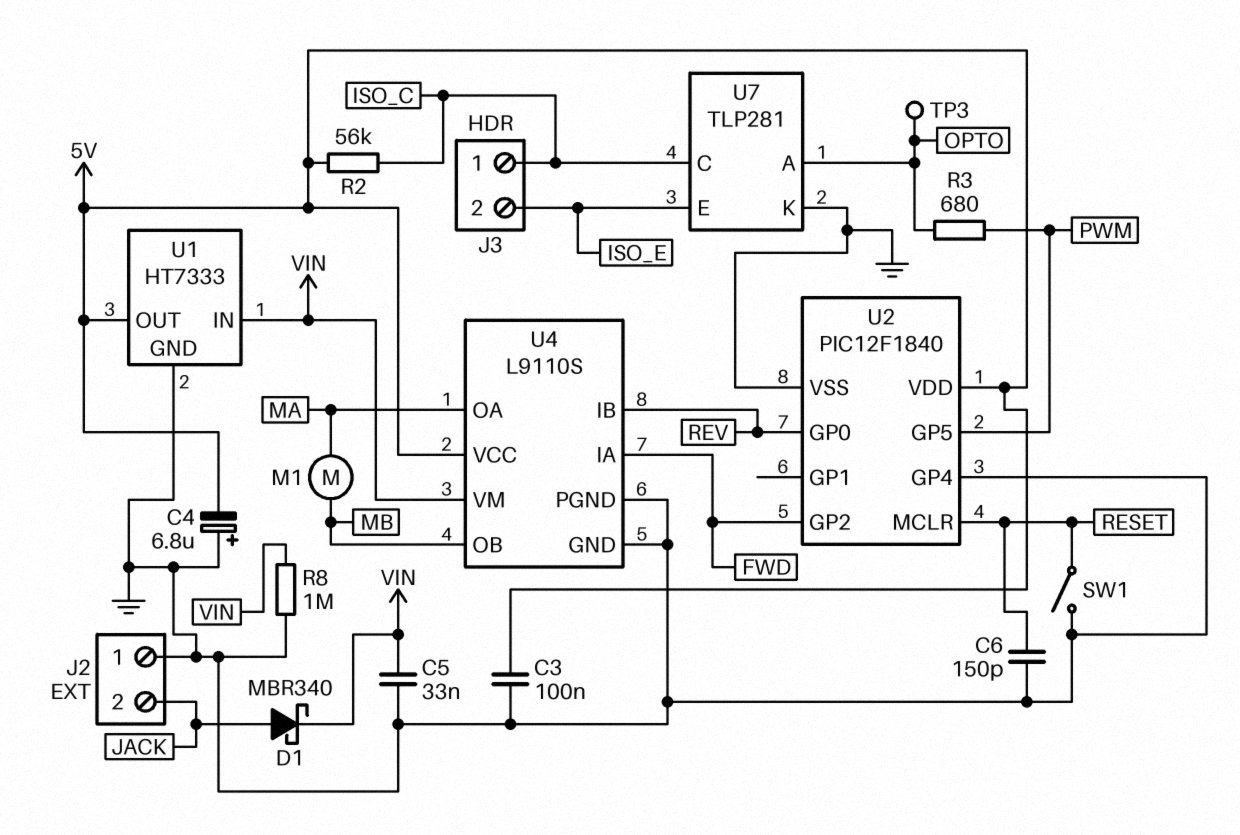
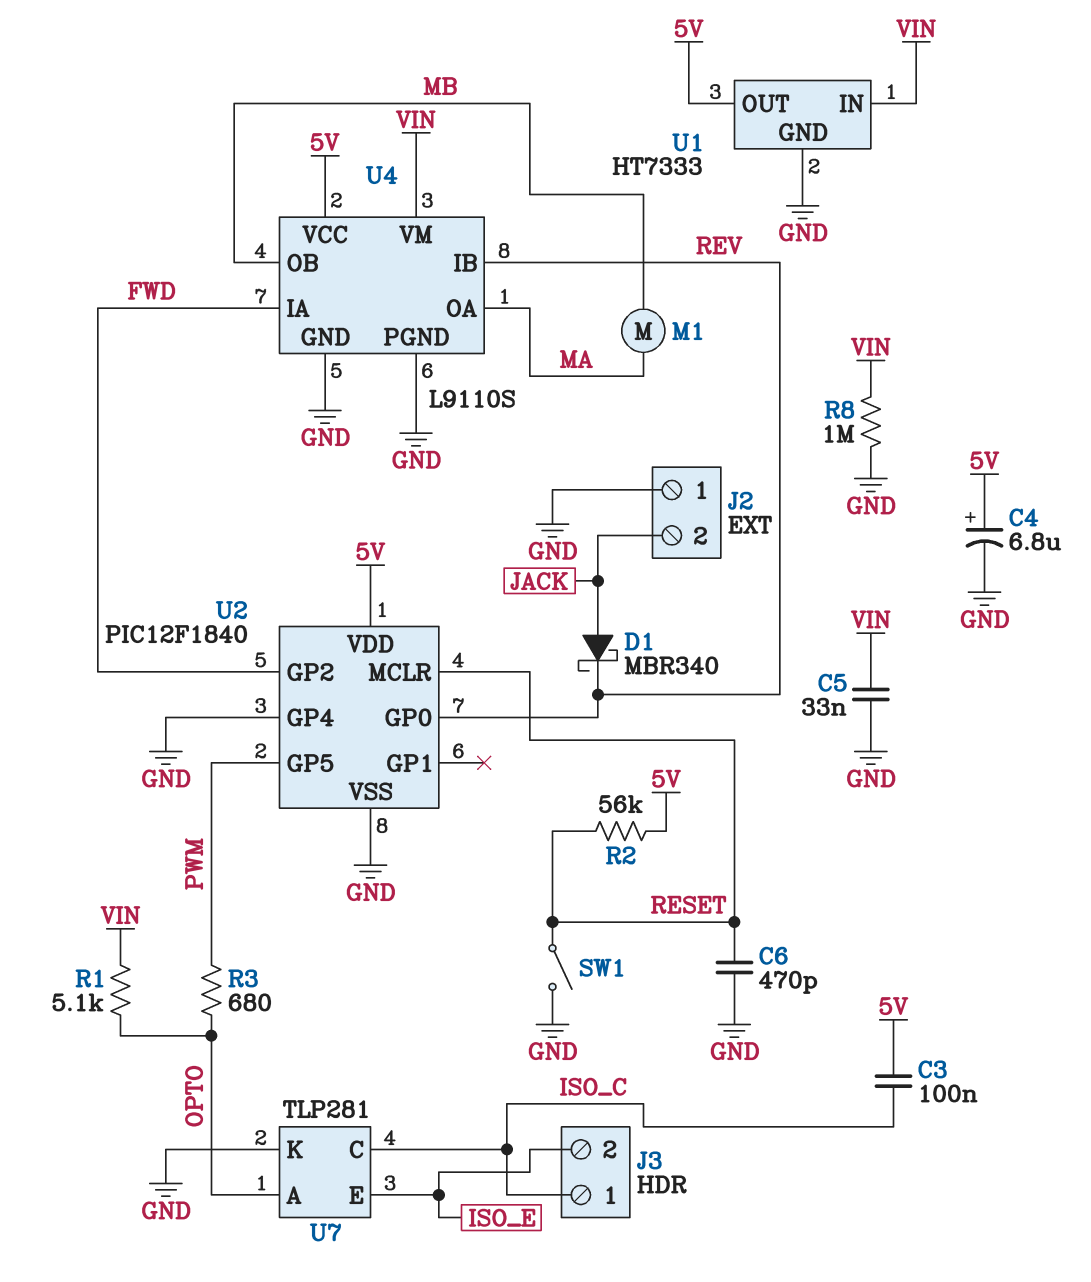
C3: 100nF (5V, GND) -> 100nF (5V, ISO_C)
C4: 6.8uF (plus GND, minus 5V) -> 6.8uF (plus 5V, minus GND)
C6: 150pF (GND, RESET) -> 470pF (GND, RESET)
D1: schottky MBR340 (A JACK, K VIN) -> schottky MBR340 (A JACK, K REV)
R1: none -> 5.1k (OPTO, VIN)
R2: 56k (5V, ISO_C) -> 56k (5V, RESET)
TP3: test point (OPTO) -> none

